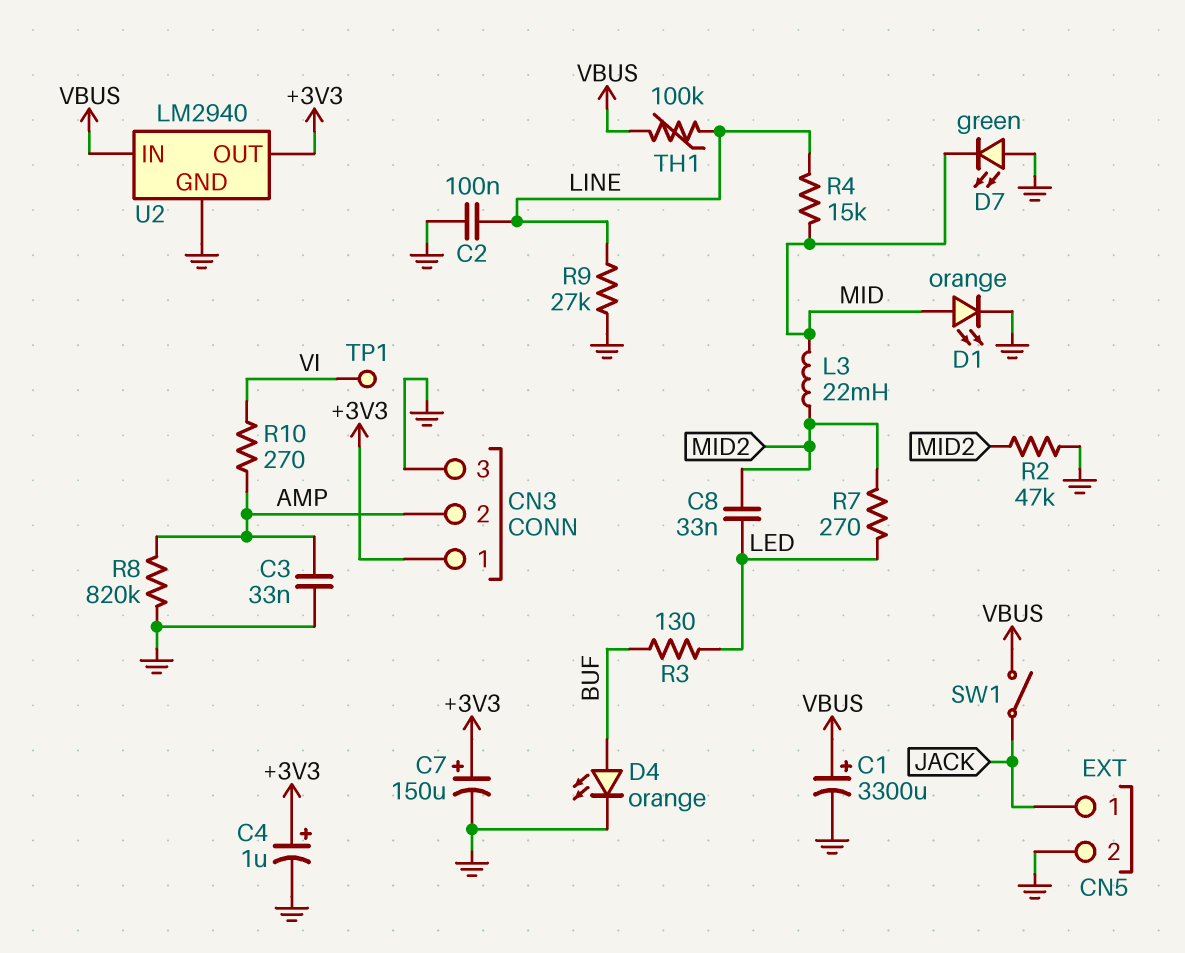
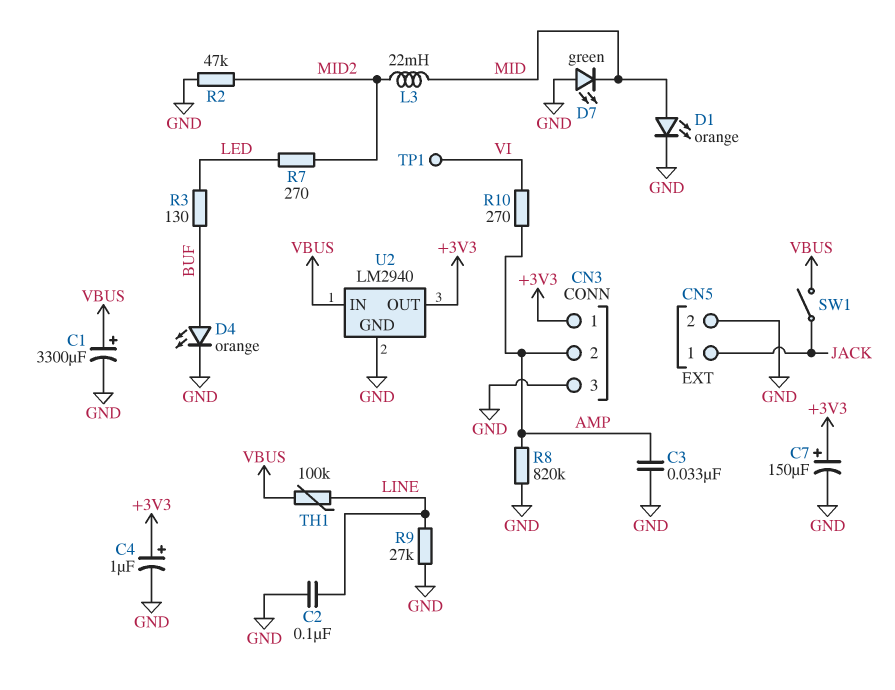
C8: 33nF (LED, MID2) -> none
R4: 15k (LINE, MID) -> none

